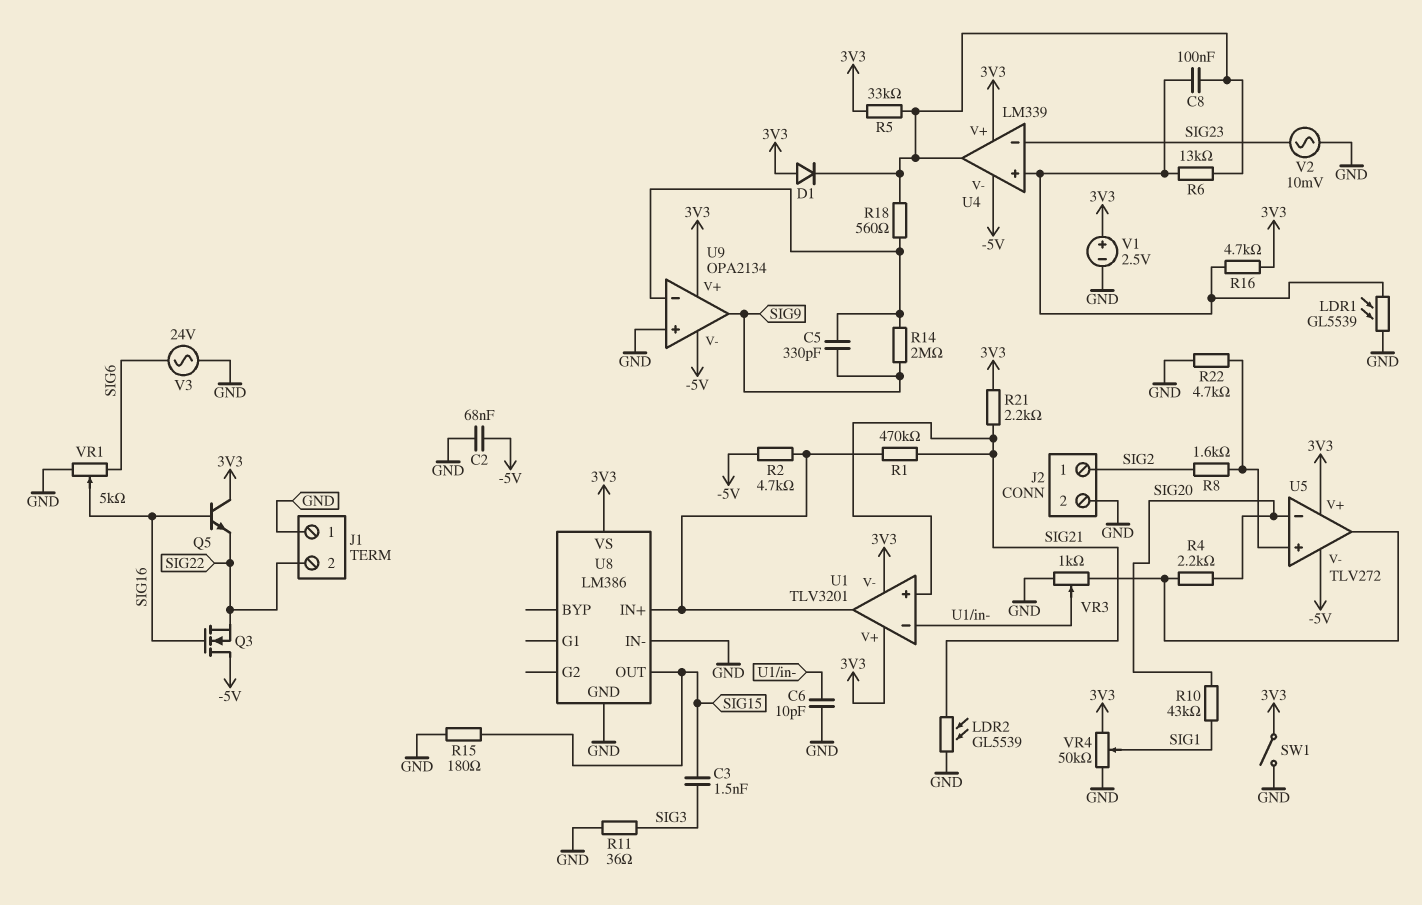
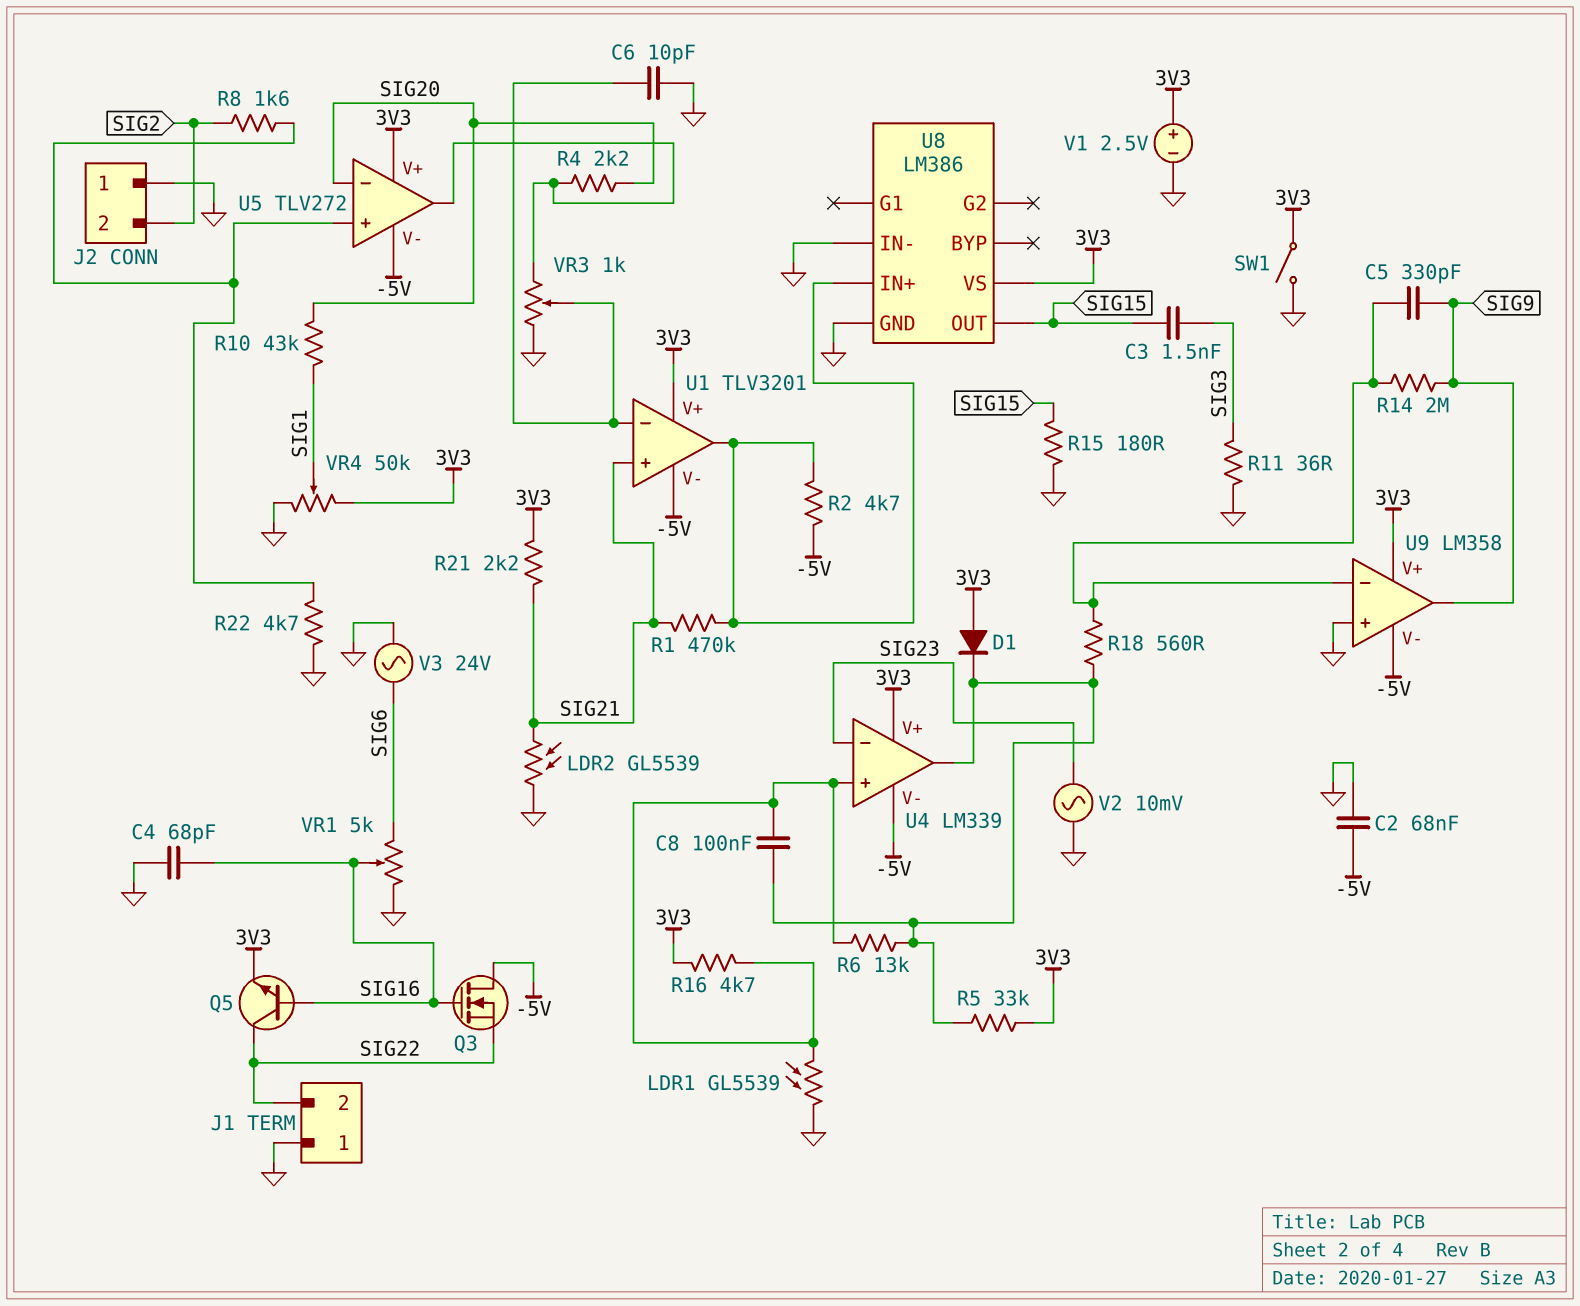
C4: none -> 68pF (GND, SIG16)
J2 pin 1: SIG2 -> GND
J2 pin 2: GND -> SIG2
Q5: NPN (B SIG16, C 3V3, E SIG22) -> NPN (B SIG16, C SIG22, E 3V3)
U1 pin V-: 3V3 -> -5V
U9: OPA2134 -> LM358

